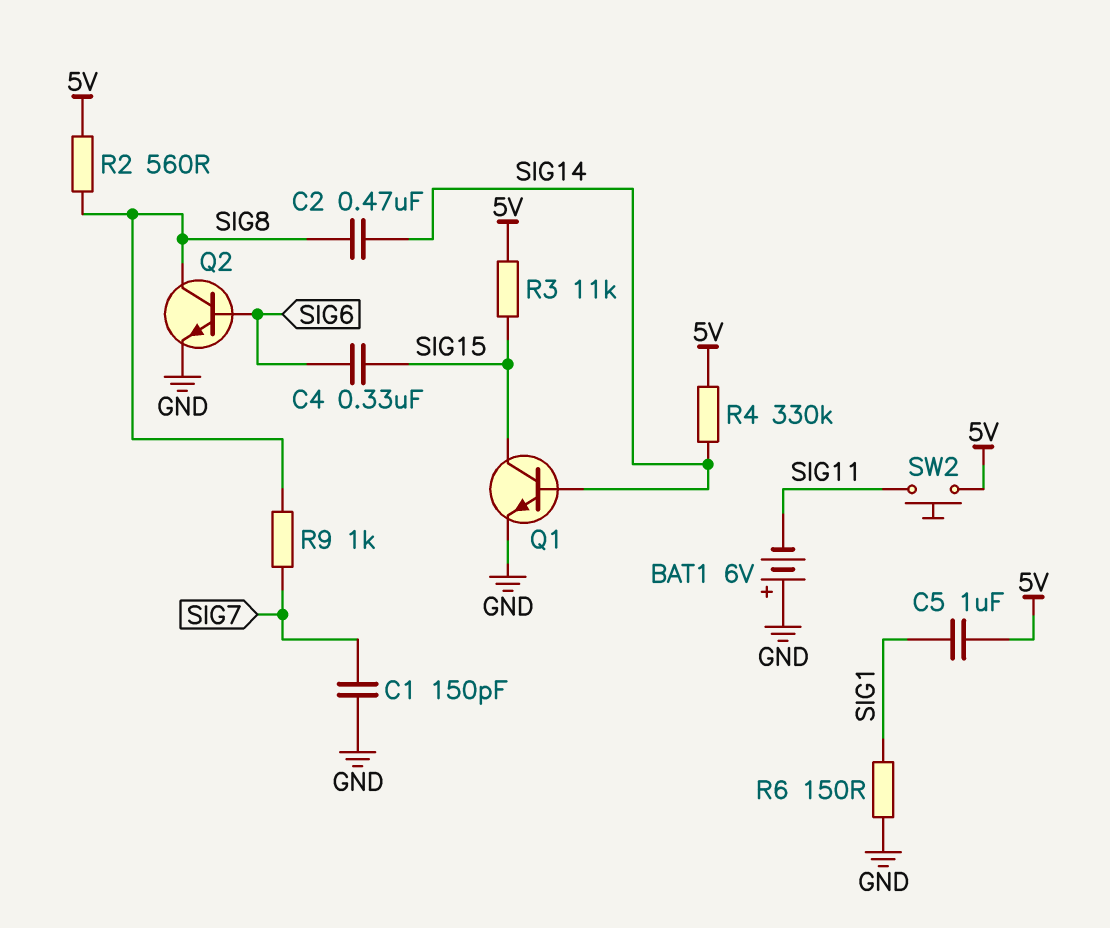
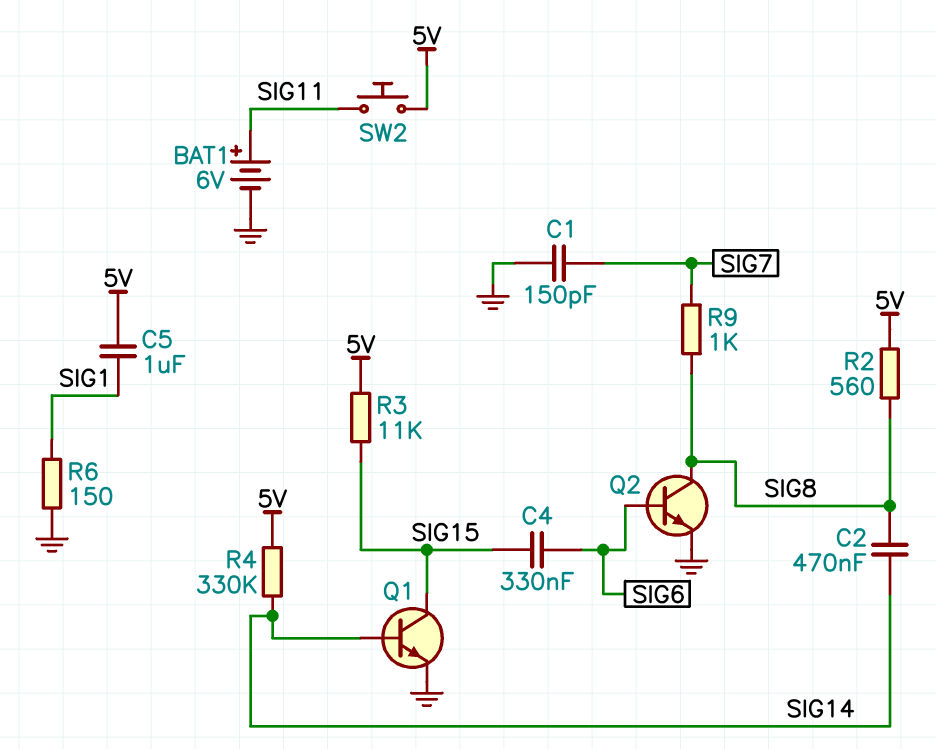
BAT1: 6V (plus GND, minus SIG11) -> 6V (plus SIG11, minus GND)

